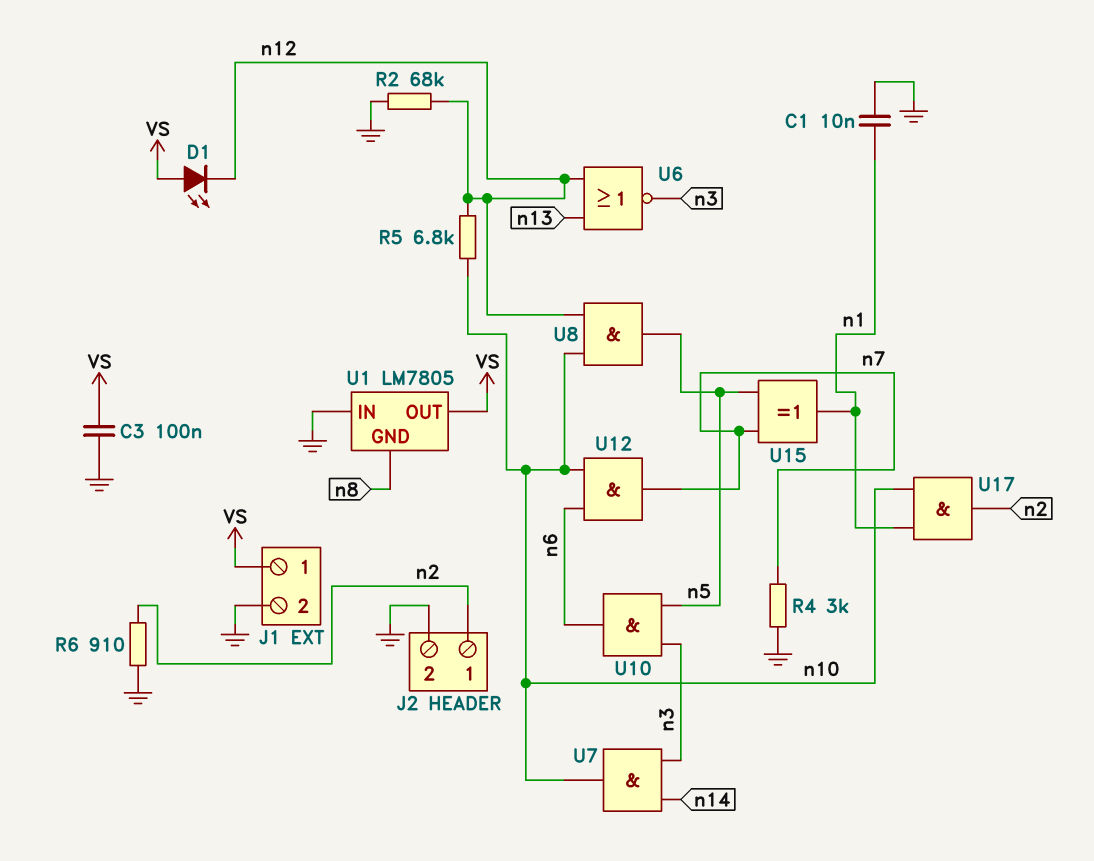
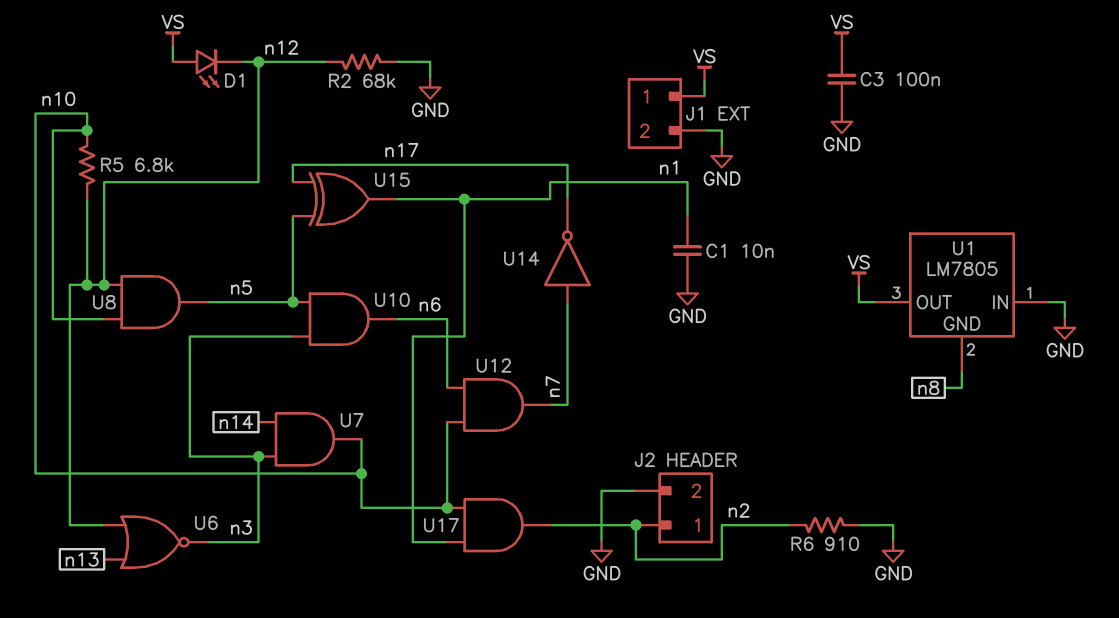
R4: 3k (GND, n7) -> none
U14: none -> NOT (in n7, out n17)
U15: XOR (in n5, in n7, out n1) -> XOR (in n5, in n17, out n1)

